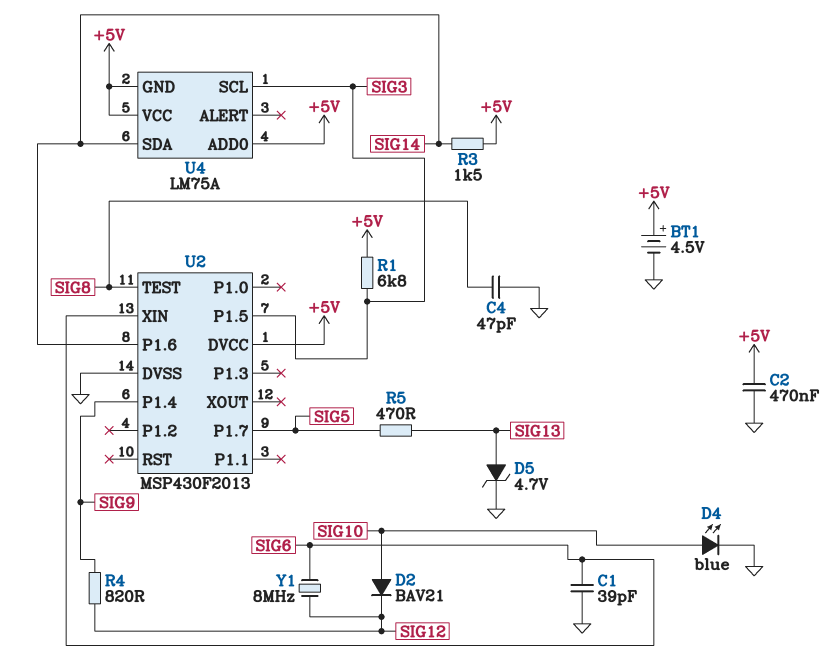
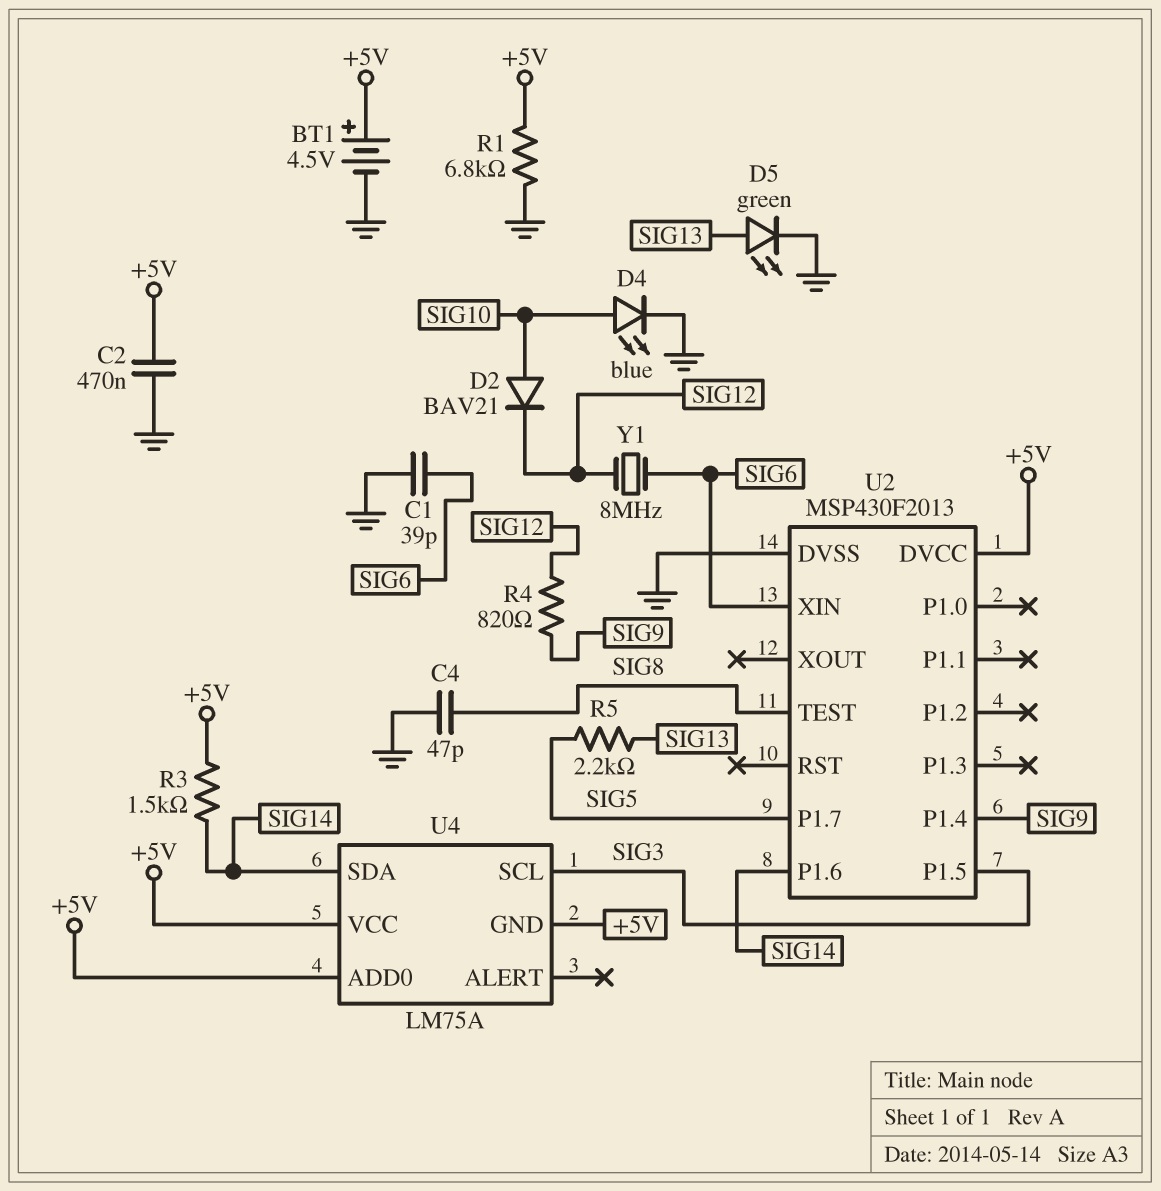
D5: zener 4.7V (A SIG13, K GND) -> LED green (A SIG13, K GND)
R1: 6.8k (+5V, SIG3) -> 6.8k (+5V, GND)
R5: 470 (SIG5, SIG13) -> 2.2k (SIG5, SIG13)

